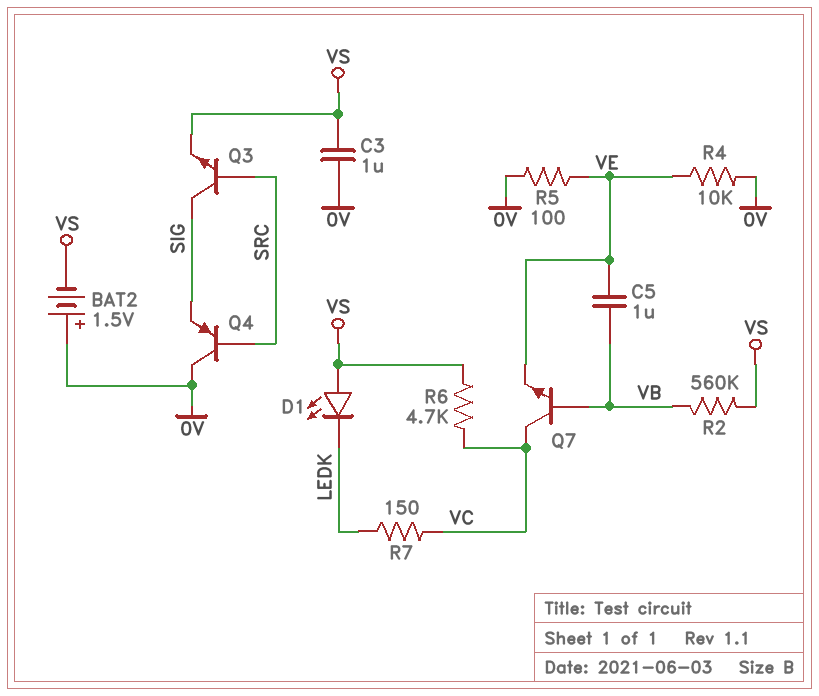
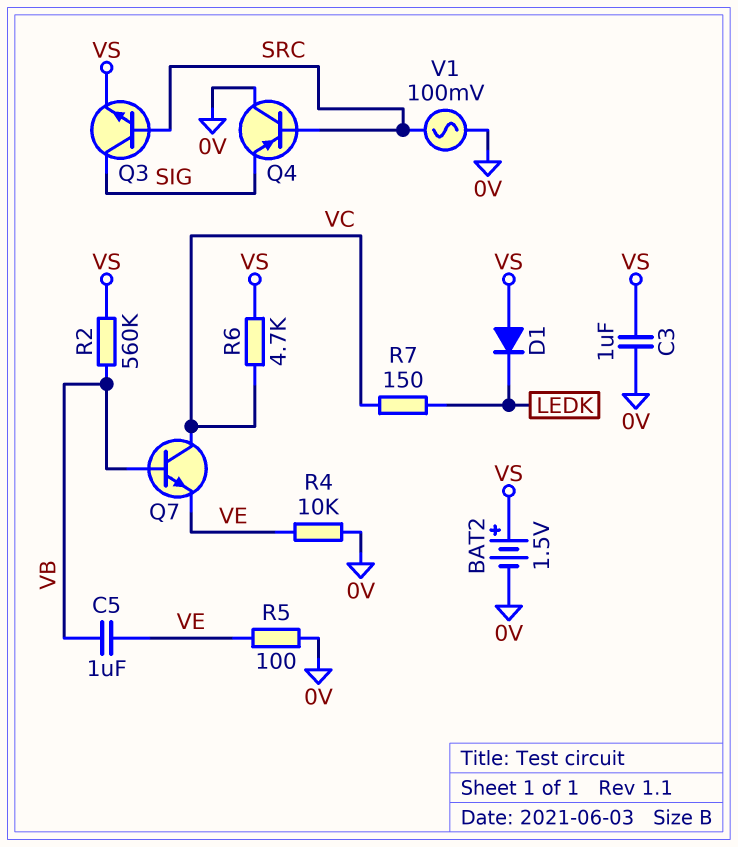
BAT2: 1.5V (plus 0V, minus VS) -> 1.5V (plus VS, minus 0V)
D1: LED (A VS, K LEDK) -> diode (A VS, K LEDK)
V1: none -> AC 100mV (0V, SRC)

